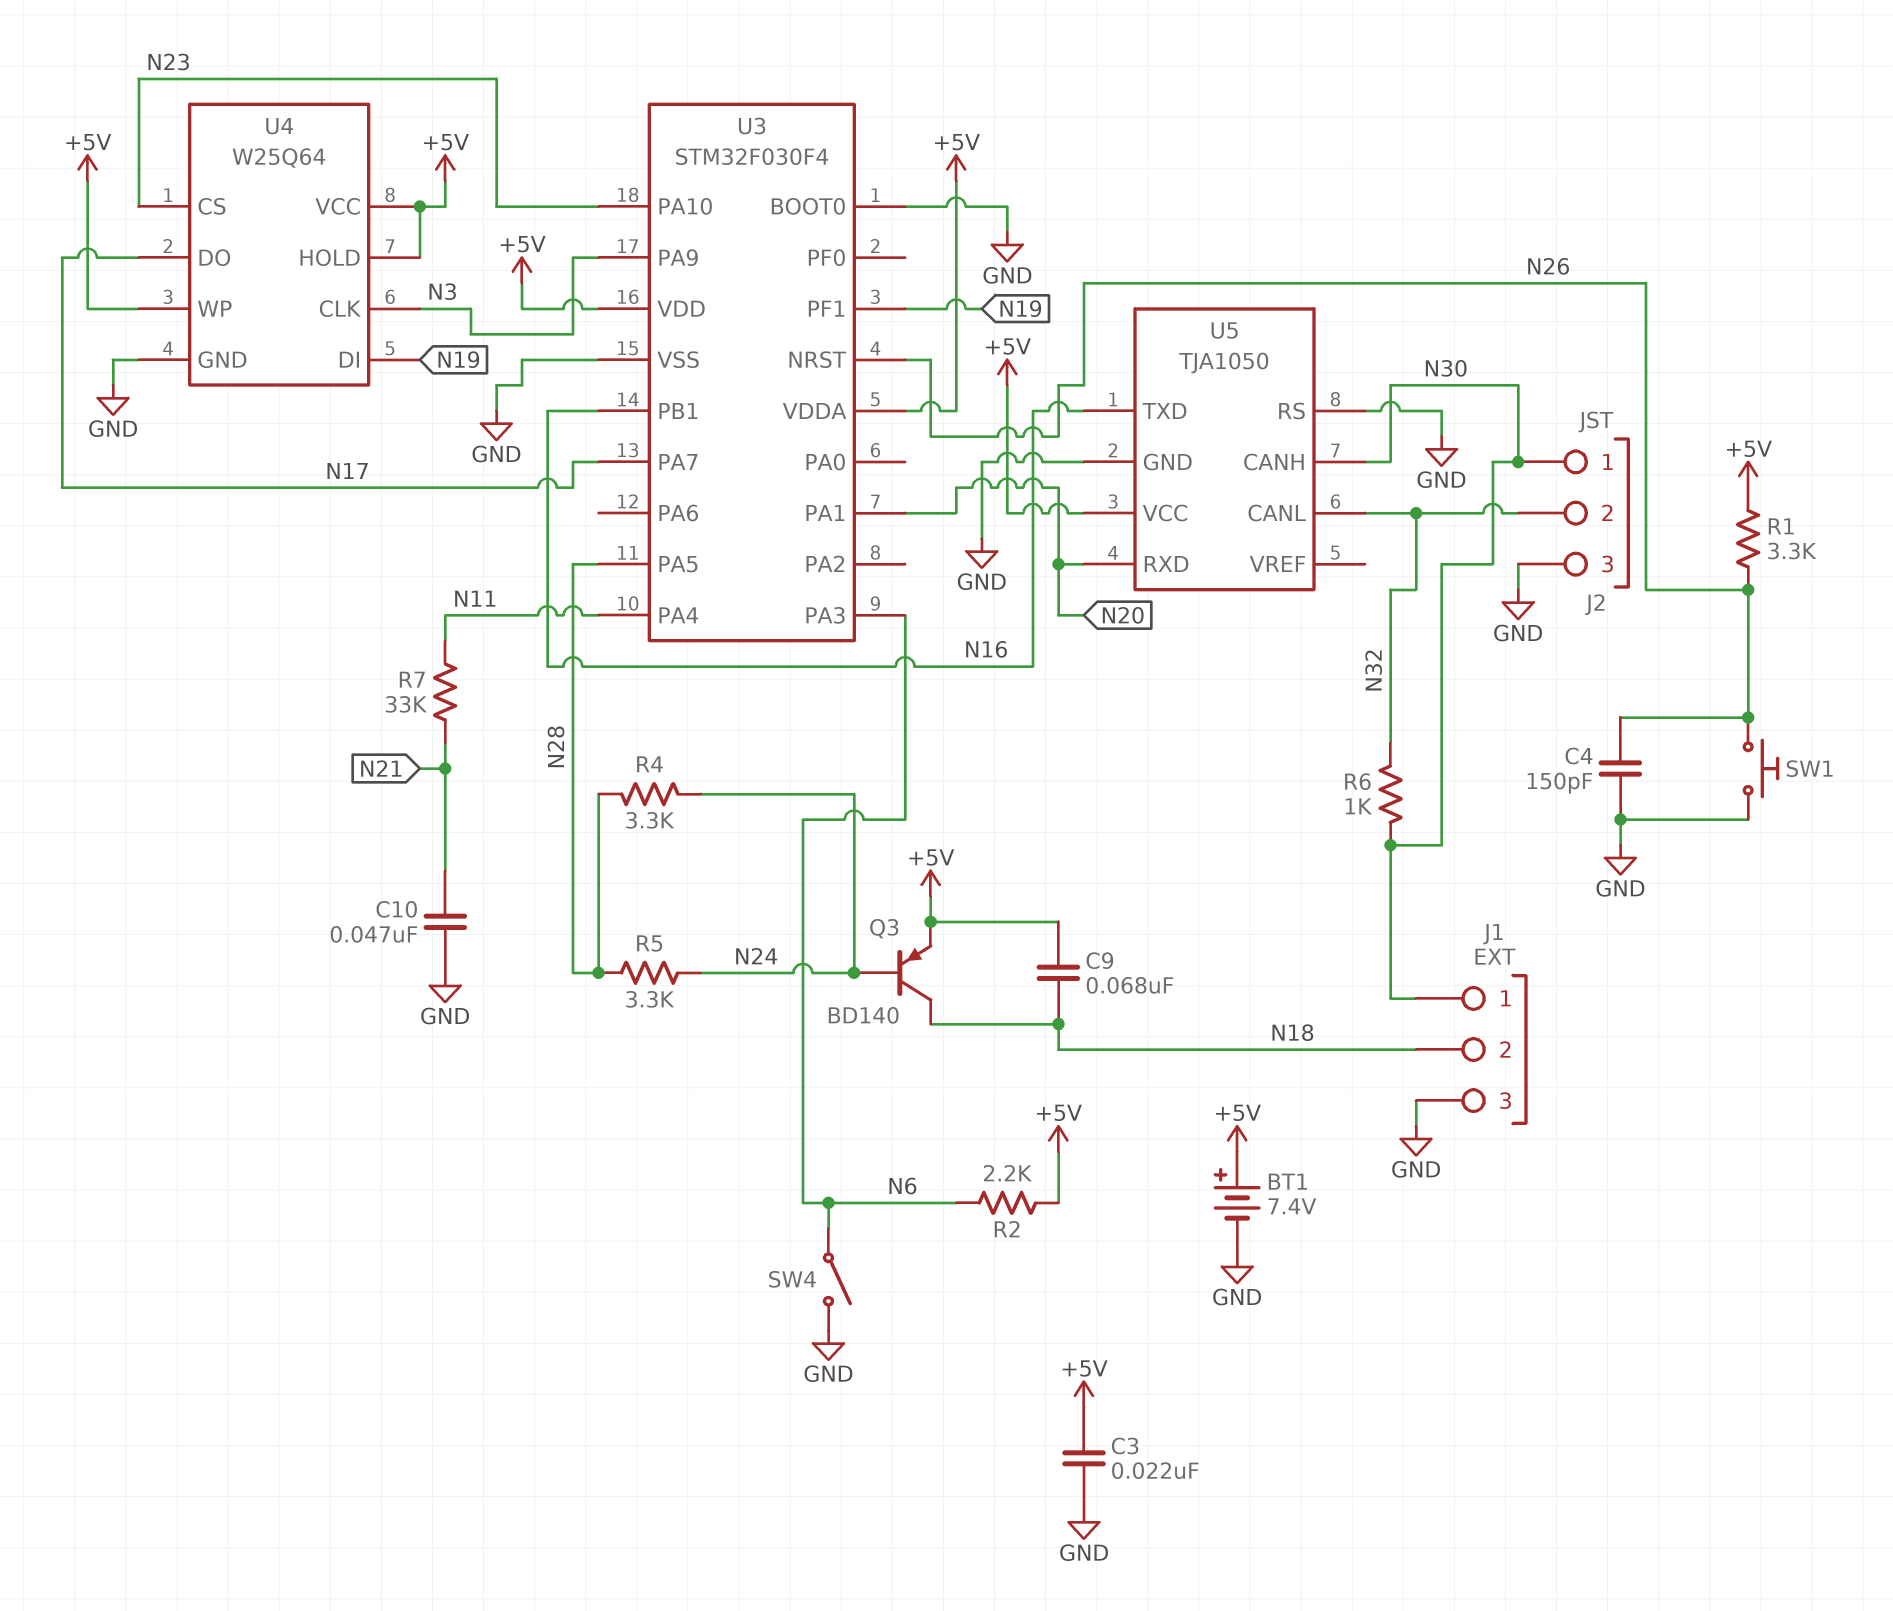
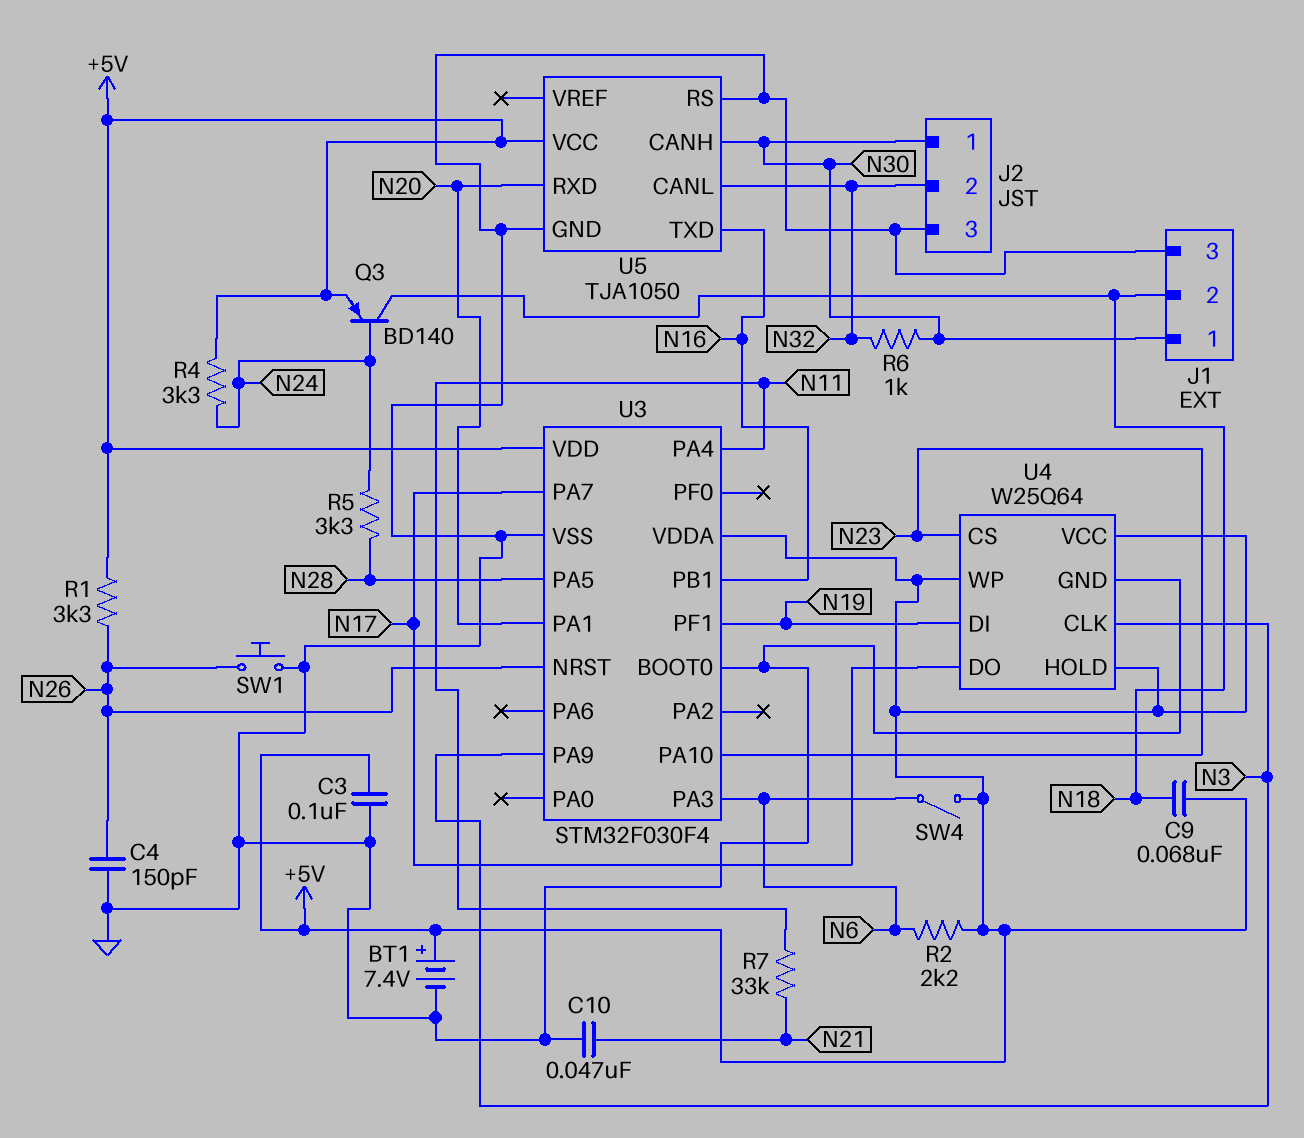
C3: 22nF (+5V, GND) -> 100nF (+5V, GND)
R4: 3.3k (N24, N28) -> 3.3k (+5V, N24)
SW4: switch (GND, N6) -> switch (+5V, N6)

